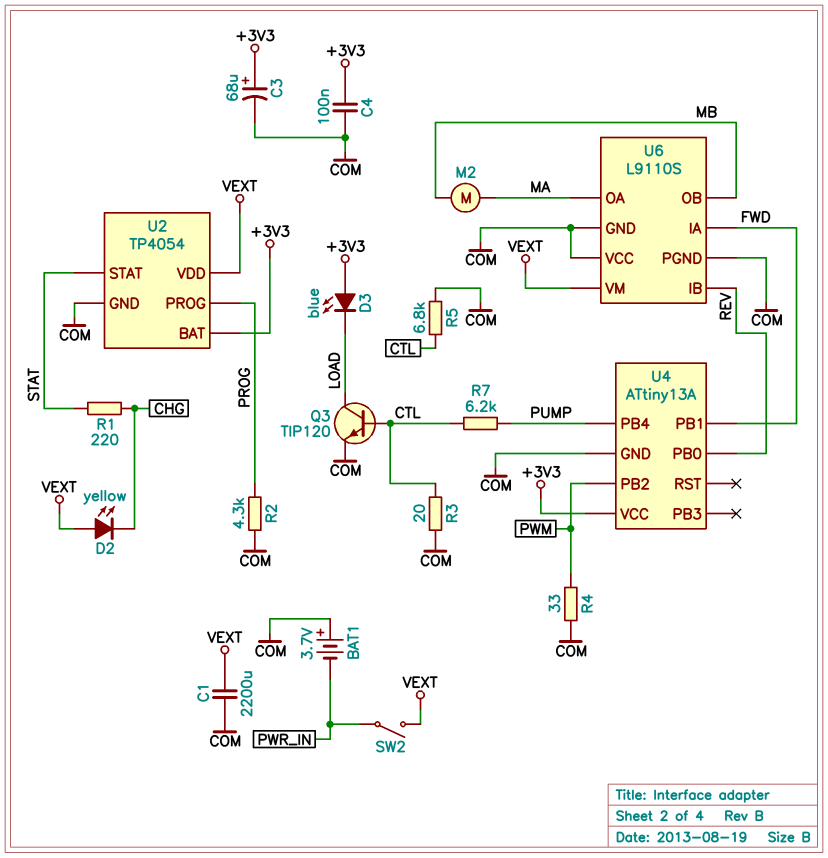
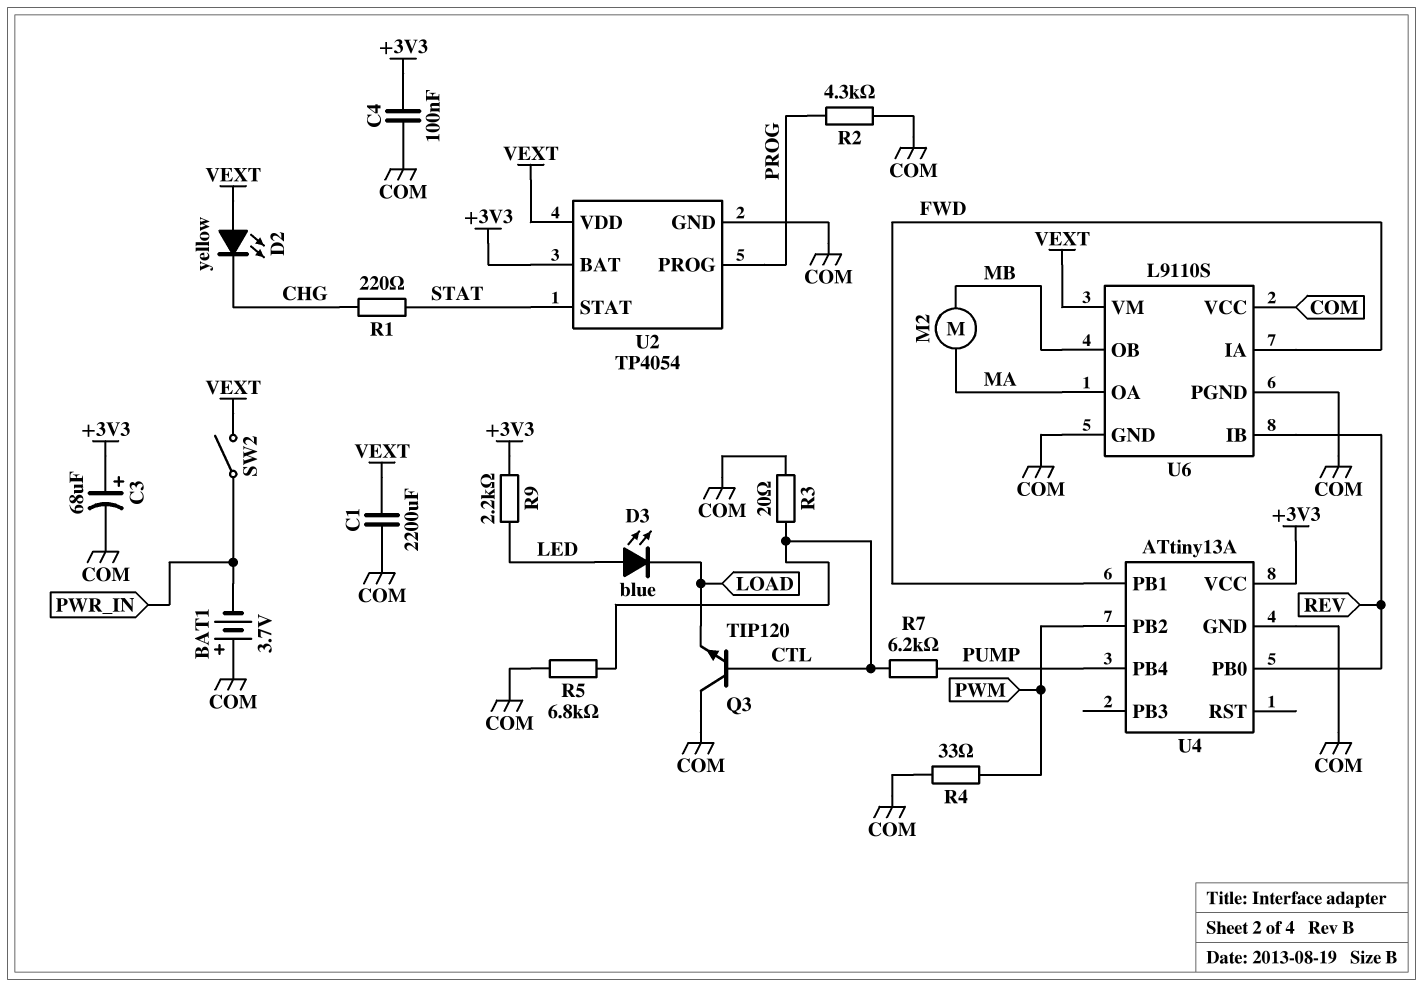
D3: LED blue (A +3V3, K LOAD) -> LED blue (A LED, K LOAD)
Q3: NPN TIP120 (B CTL, C LOAD, E COM) -> NPN TIP120 (B CTL, C COM, E LOAD)
R9: none -> 2.2k (+3V3, LED)

